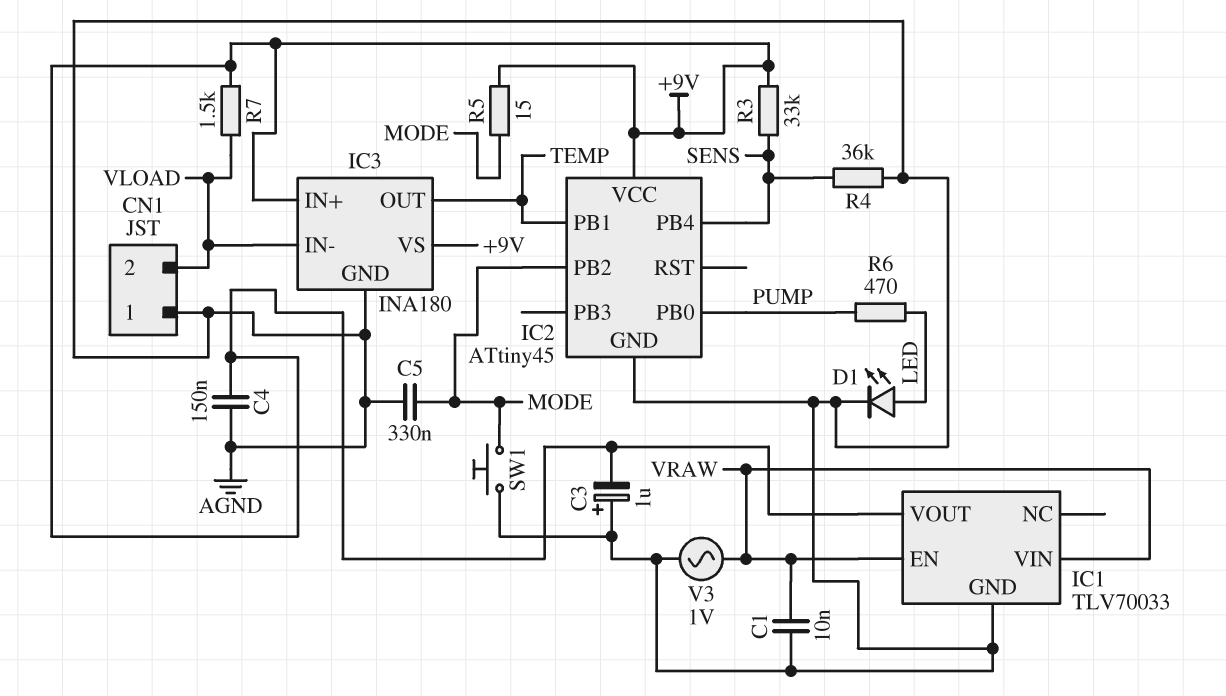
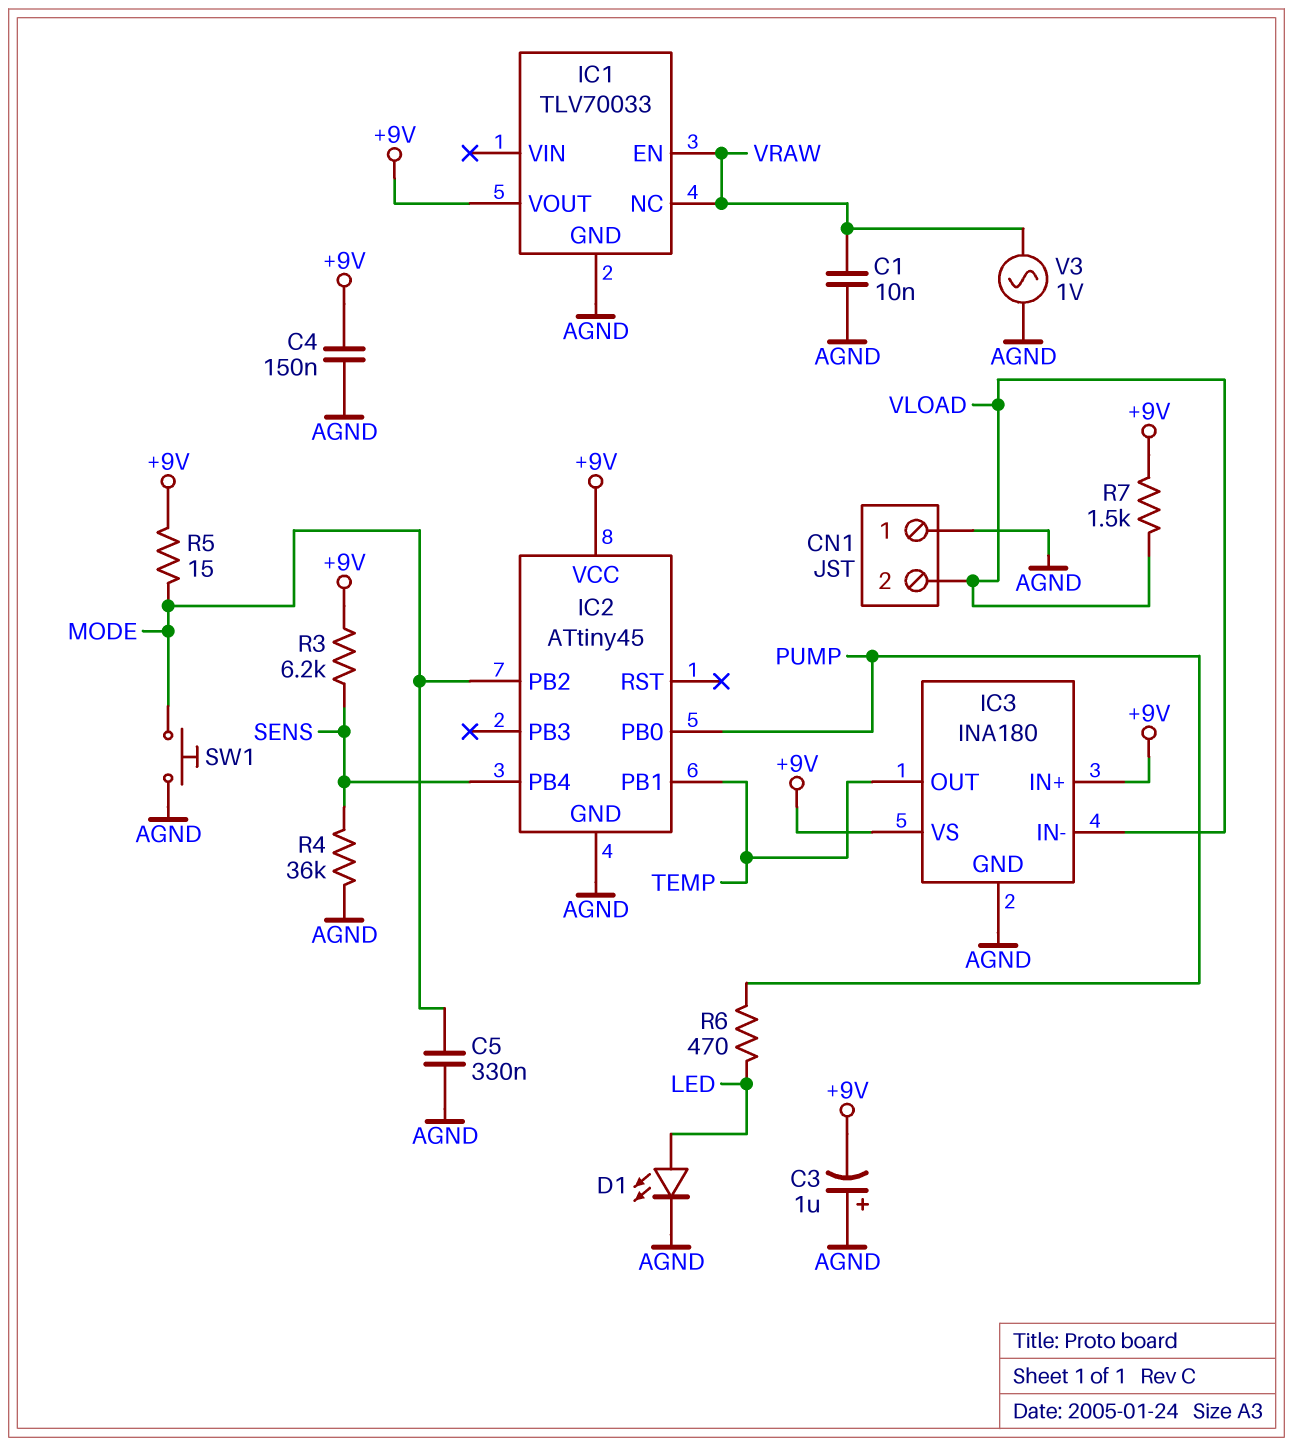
IC1 pin NC: none -> VRAW
IC1 pin VIN: VRAW -> none
R3: 33k (+9V, SENS) -> 6.2k (+9V, SENS)

